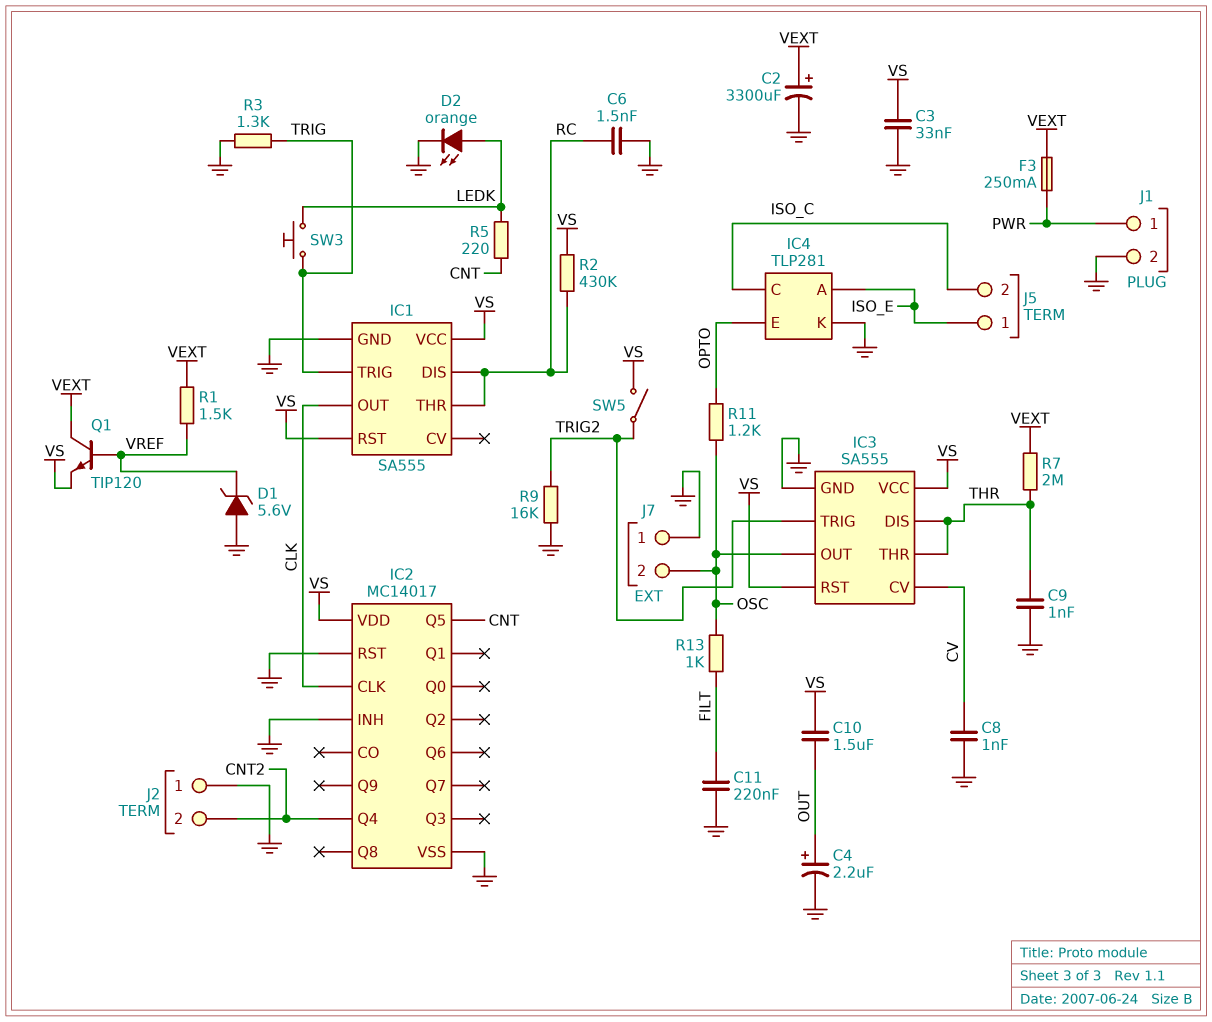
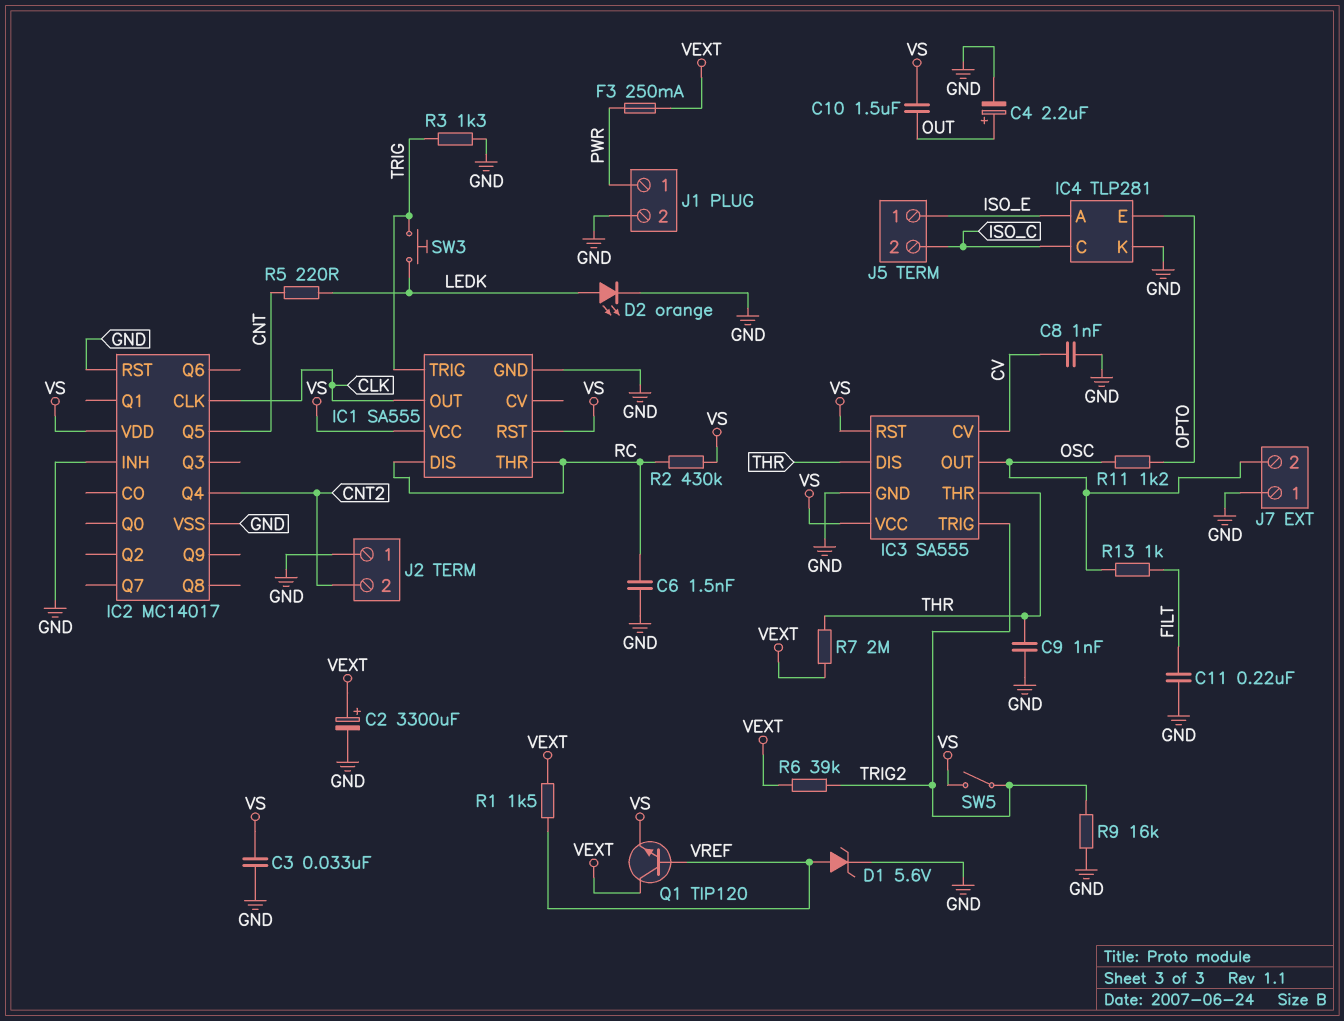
D1: zener 5.6V (A GND, K VREF) -> zener 5.6V (A VREF, K GND)
R6: none -> 39k (TRIG2, VEXT)

